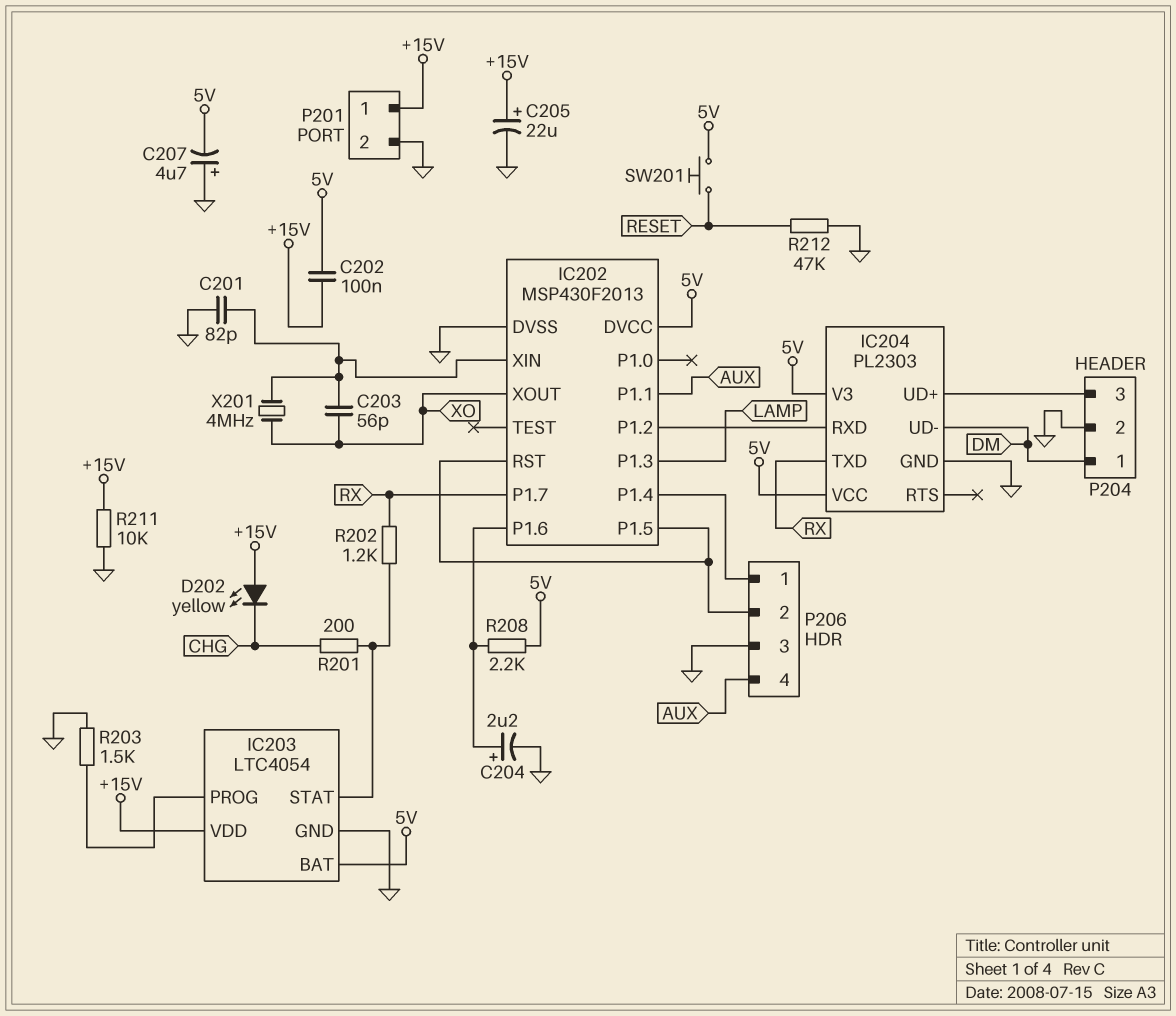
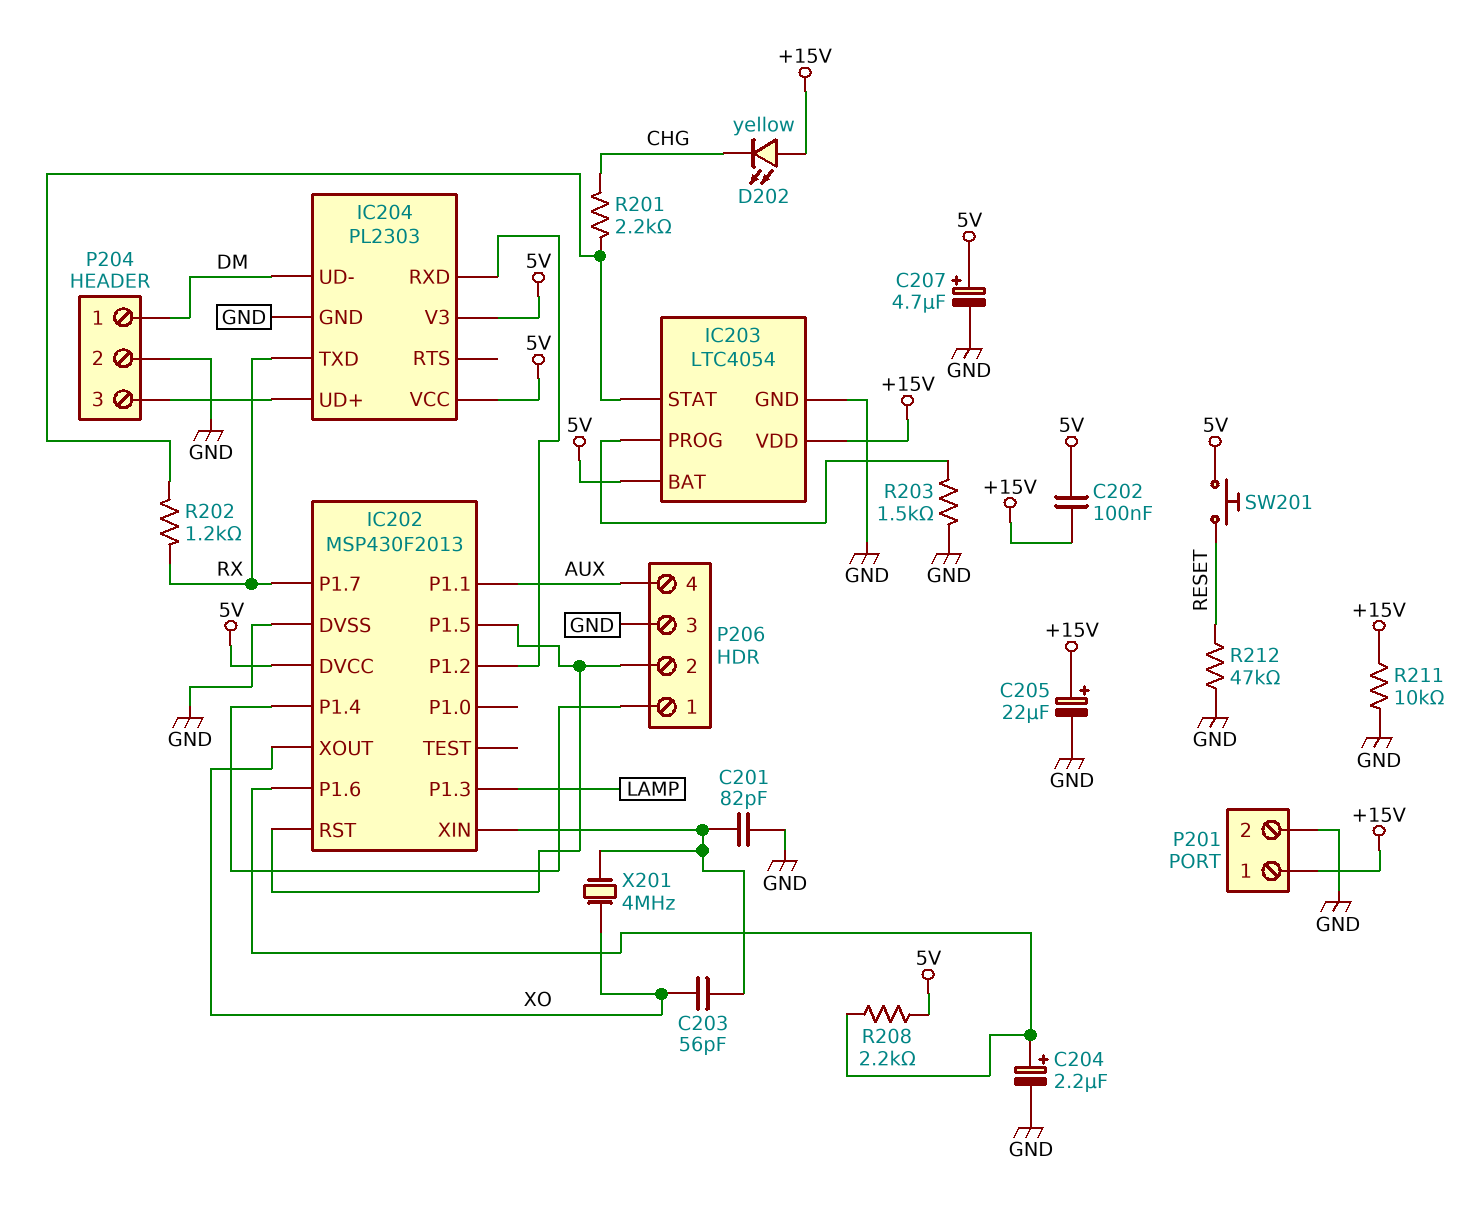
C207: 4.7uF (plus GND, minus 5V) -> 4.7uF (plus 5V, minus GND)
R201: 200 (CHG, IC203/STAT) -> 2.2k (CHG, IC203/STAT)

